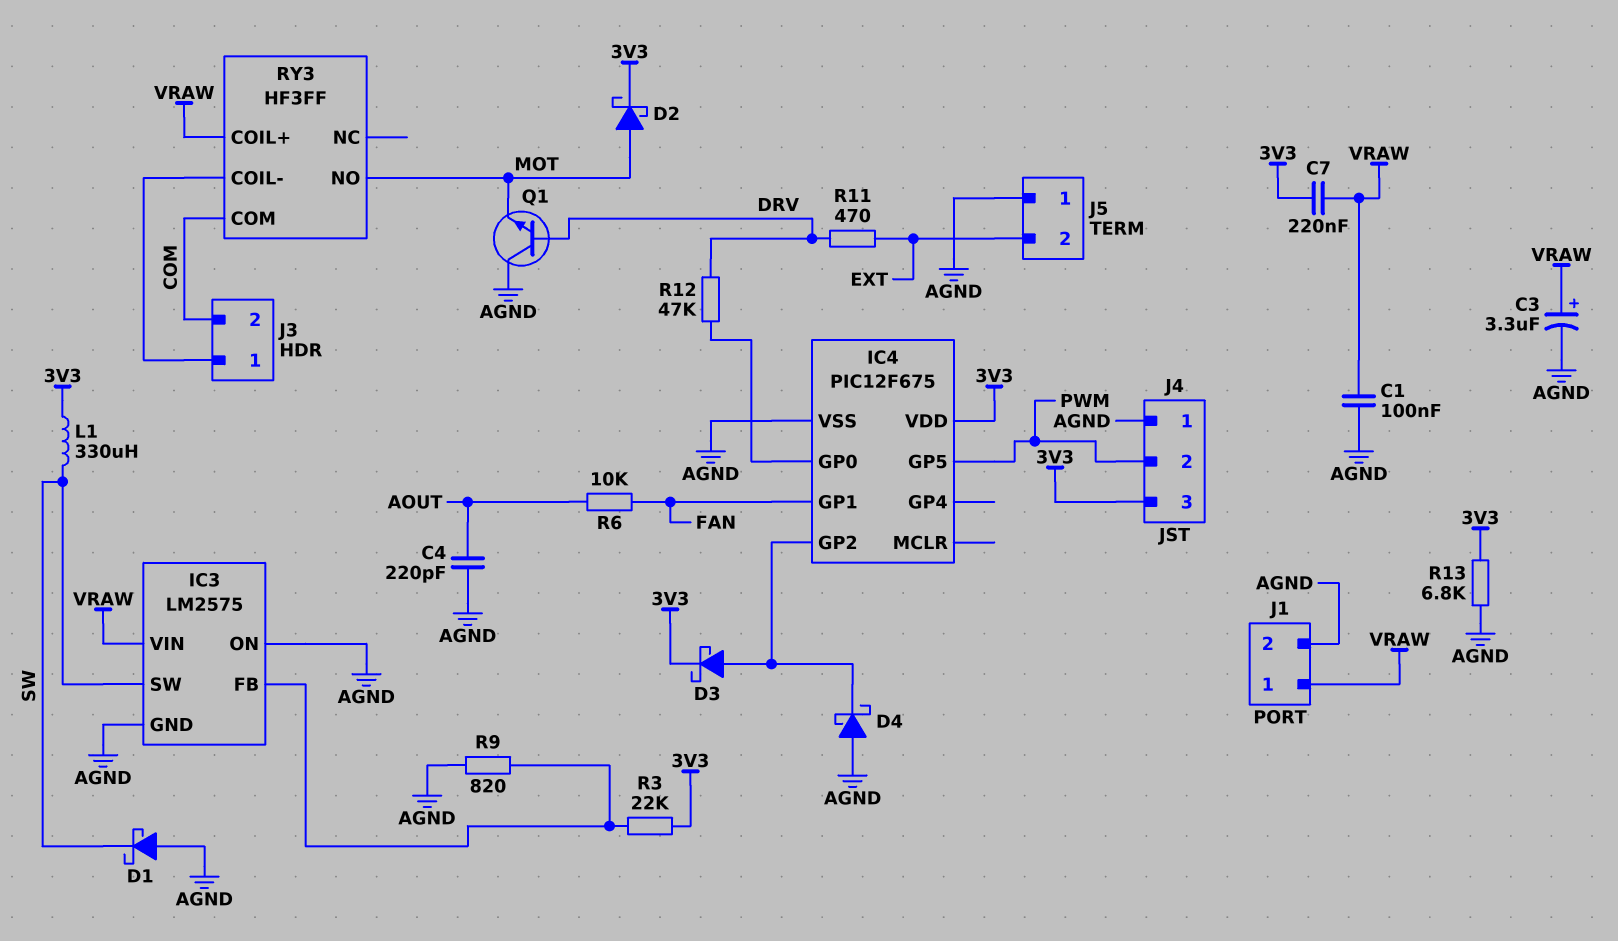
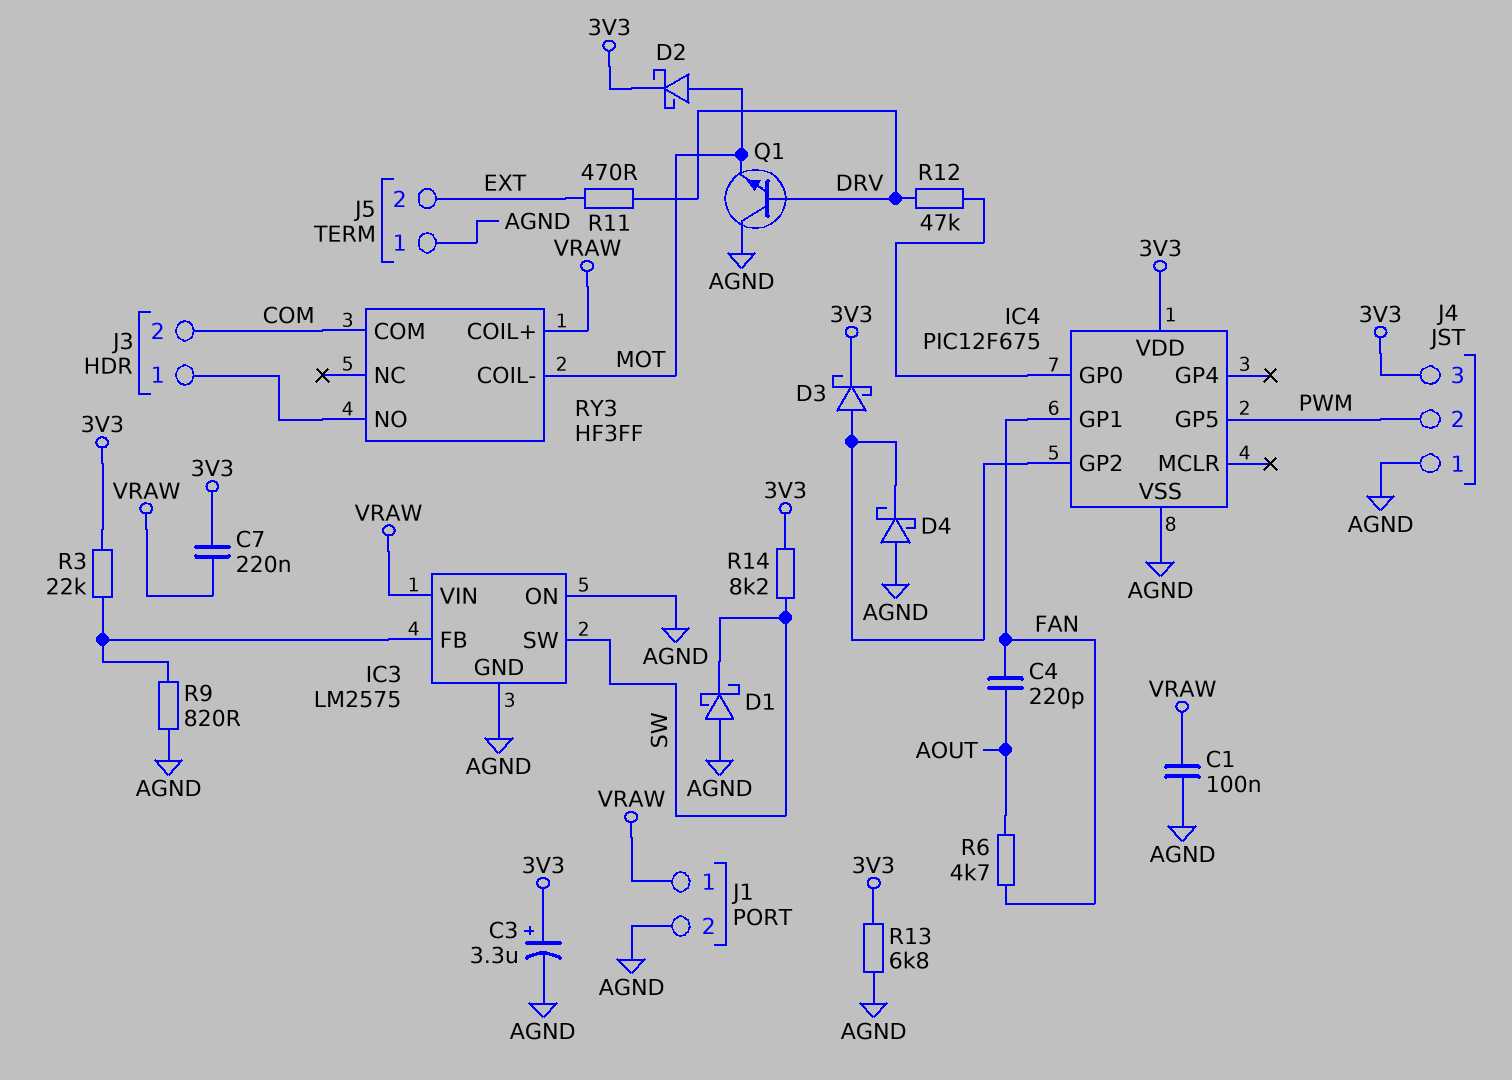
C3: 3.3uF (plus VRAW, minus AGND) -> 3.3uF (plus 3V3, minus AGND)
C4: 220pF (AGND, AOUT) -> 220pF (AOUT, FAN)
L1: 330uH (3V3, SW) -> none
R6: 10k (AOUT, FAN) -> 4.7k (AOUT, FAN)
R14: none -> 8.2k (3V3, SW)
RY3 pin COIL-: J3/1 -> MOT
RY3 pin NO: MOT -> J3/1

